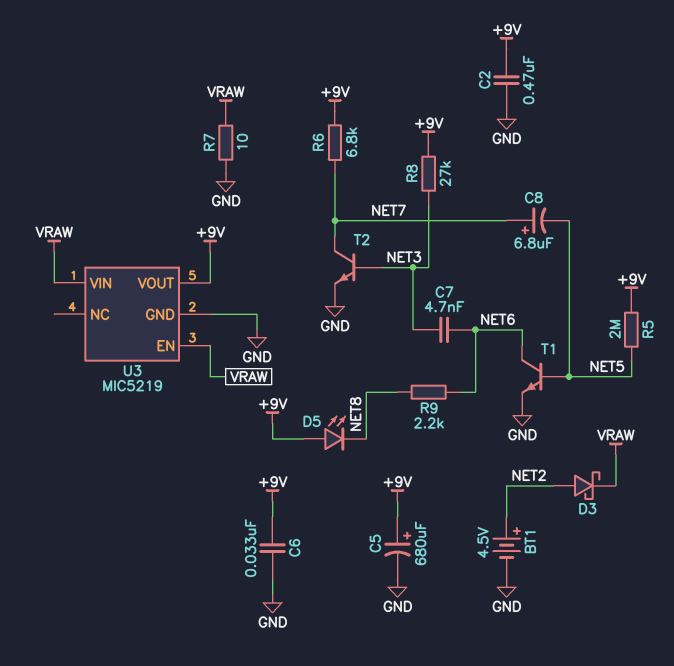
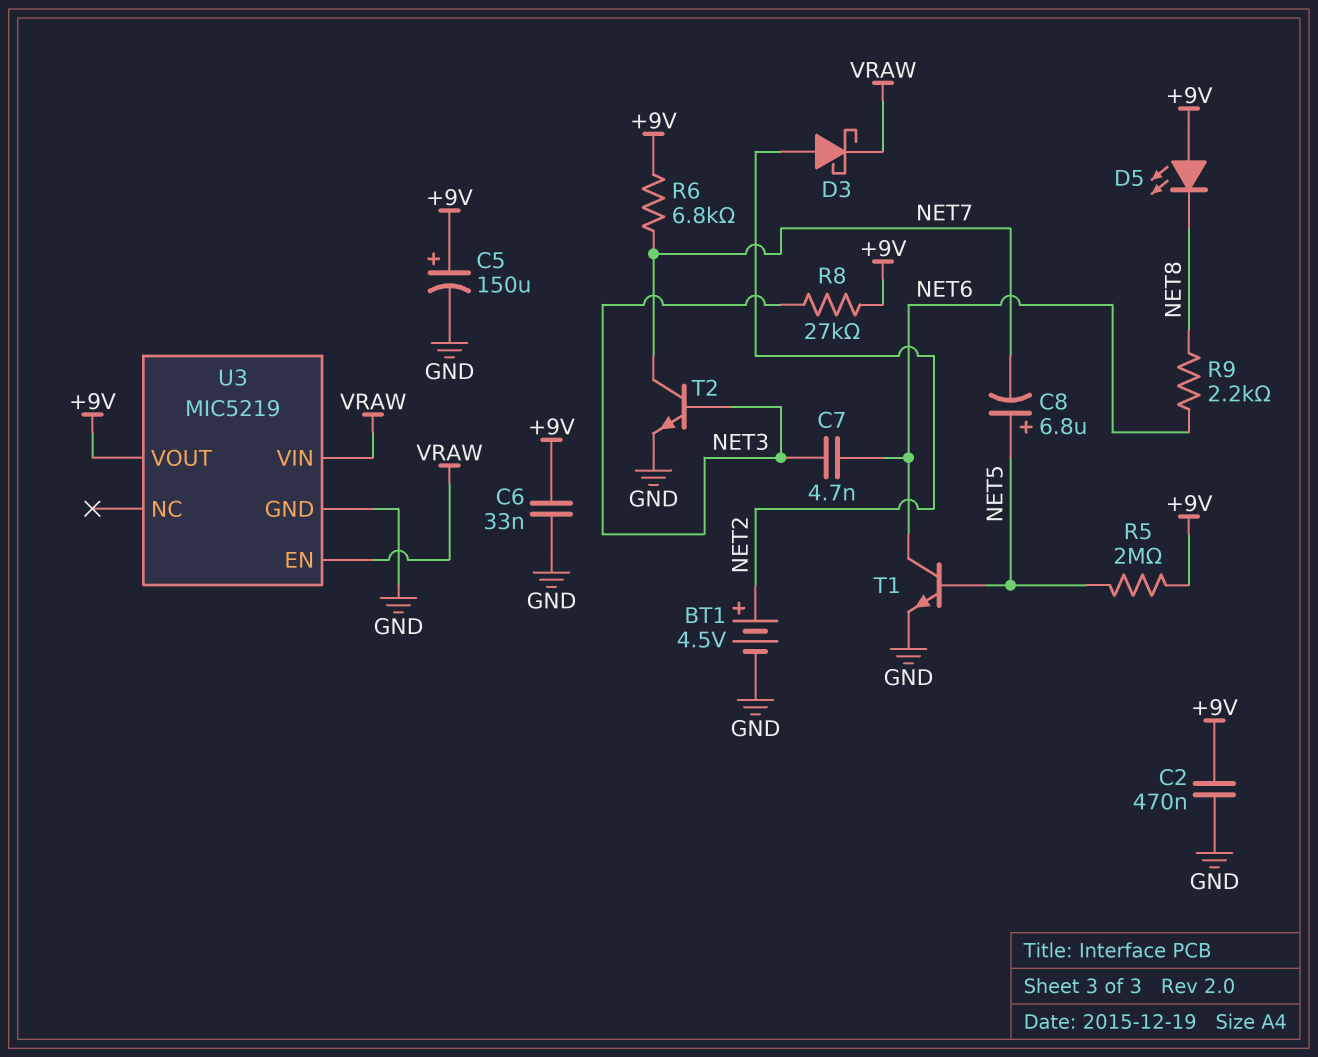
C5: 680uF (plus +9V, minus GND) -> 150uF (plus +9V, minus GND)
C8: 6.8uF (plus NET7, minus NET5) -> 6.8uF (plus NET5, minus NET7)
R7: 10 (GND, VRAW) -> none

